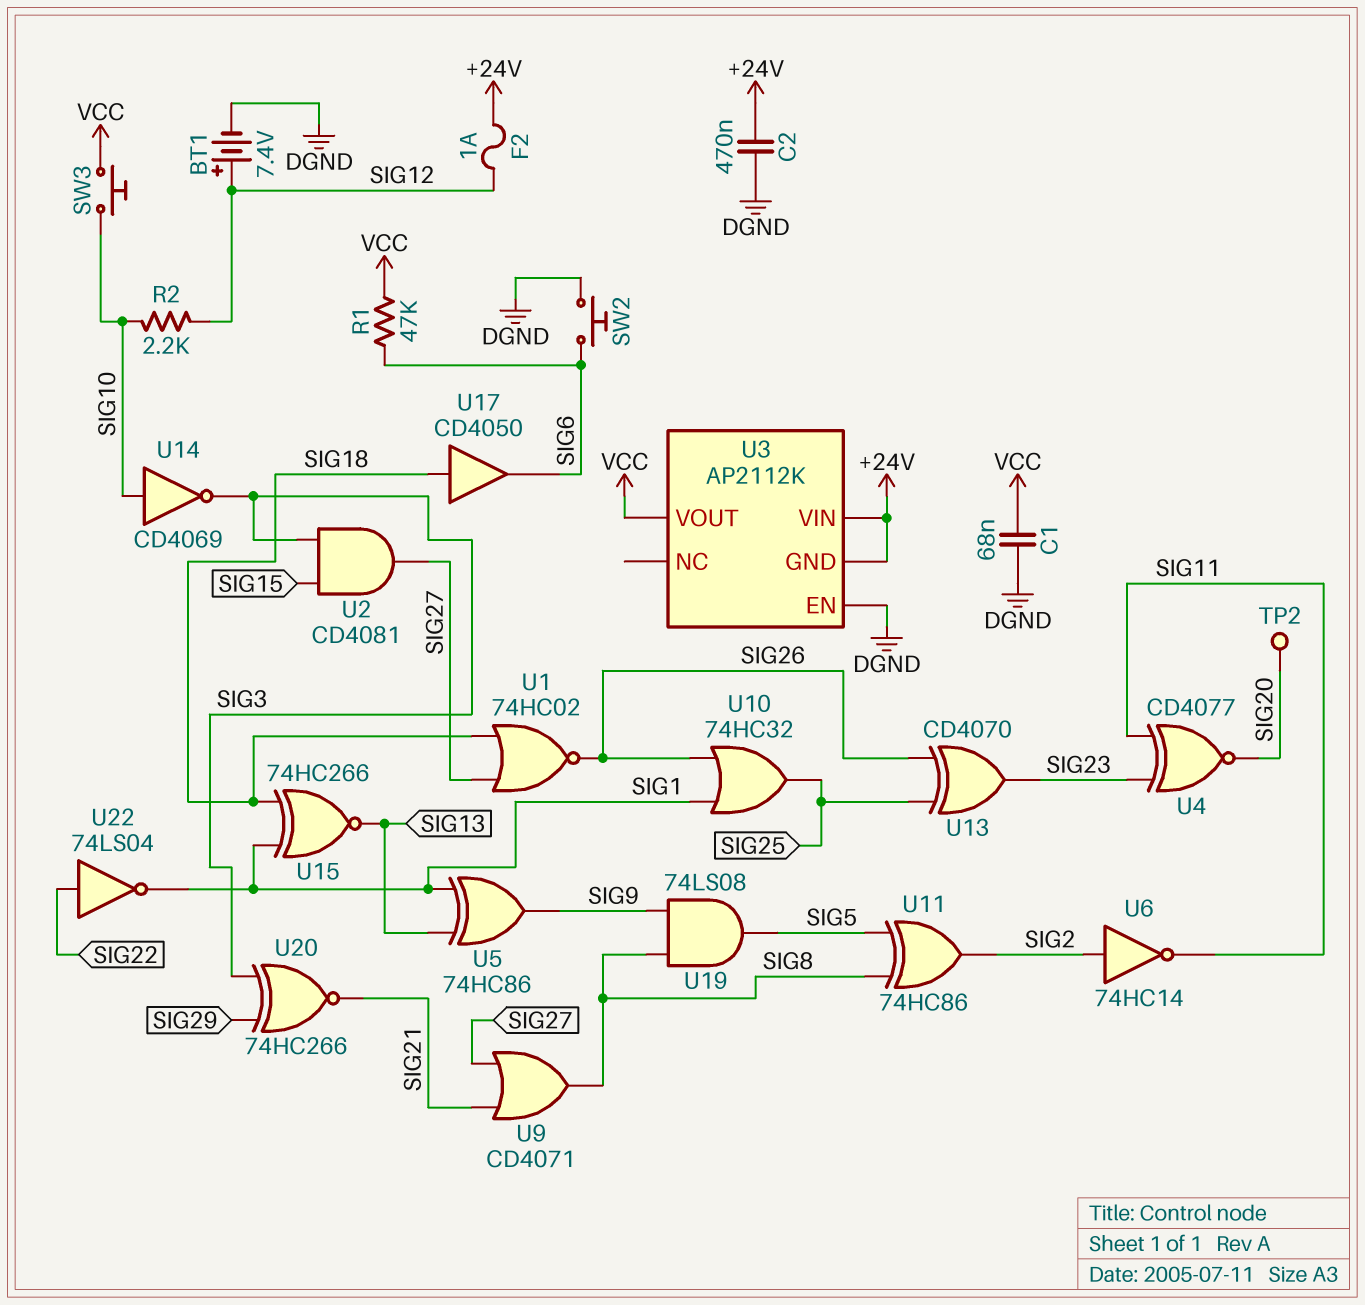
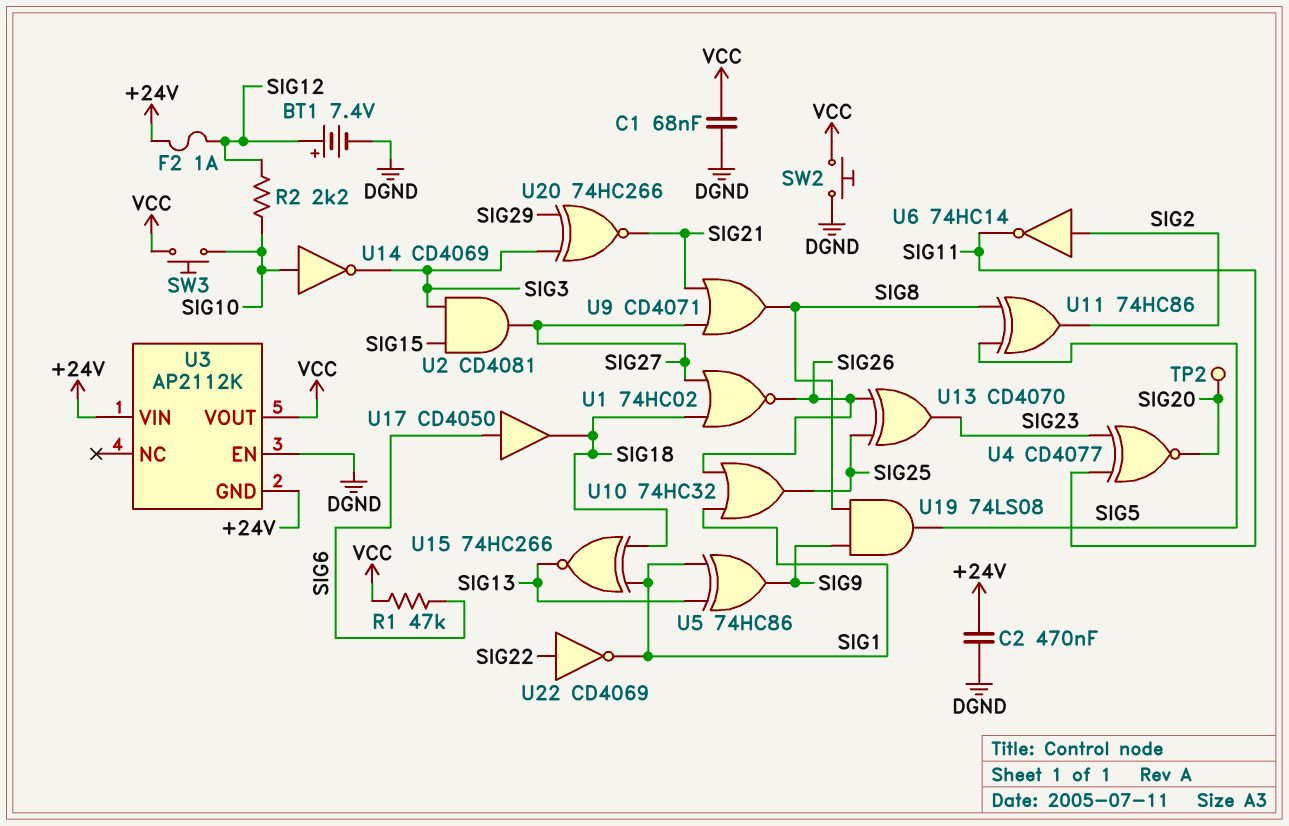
SW2: button (DGND, SIG6) -> button (DGND, VCC)
U17: buffer CD4050 (in SIG18, out SIG6) -> buffer CD4050 (in SIG6, out SIG18)
U22: NOT 74LS04 (in SIG22, out SIG1) -> NOT CD4069 (in SIG22, out SIG1)

